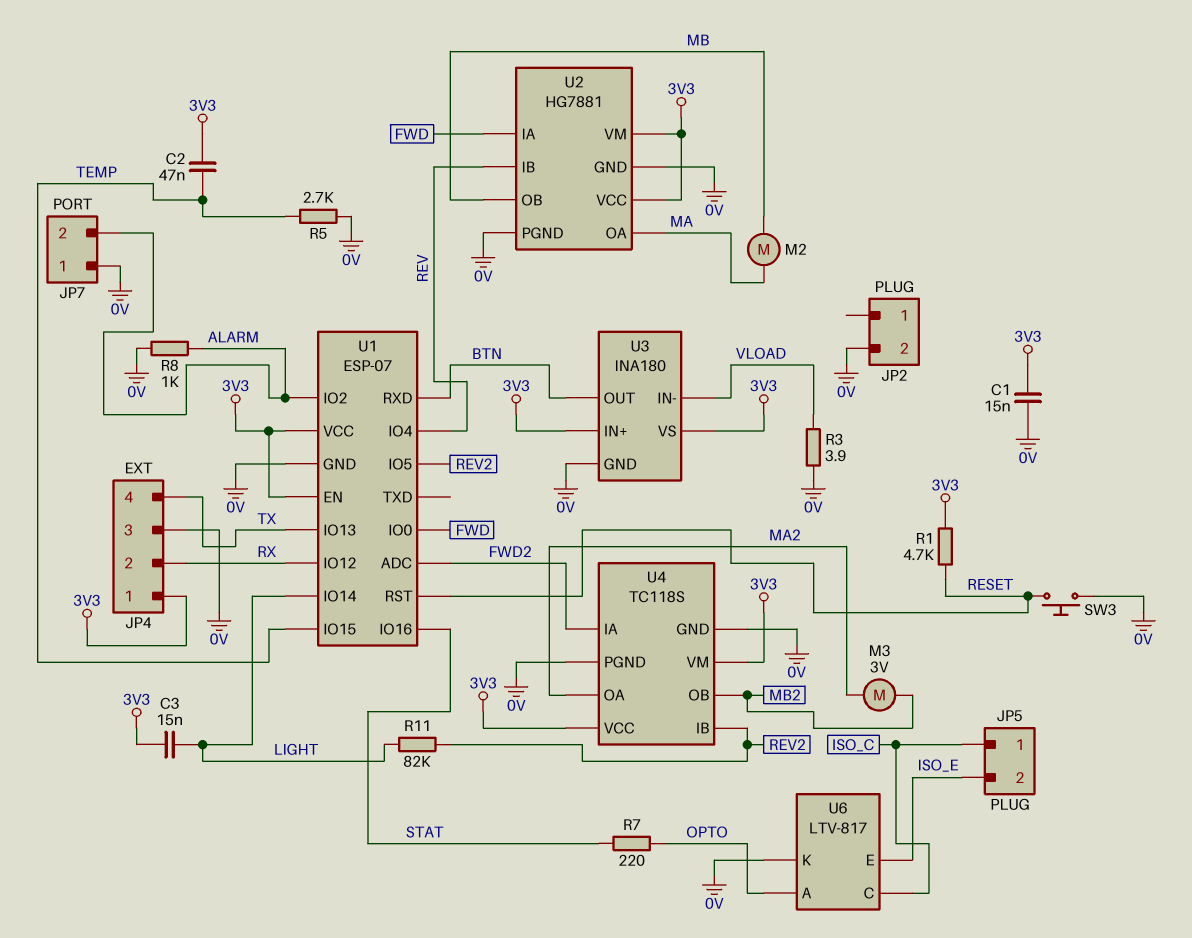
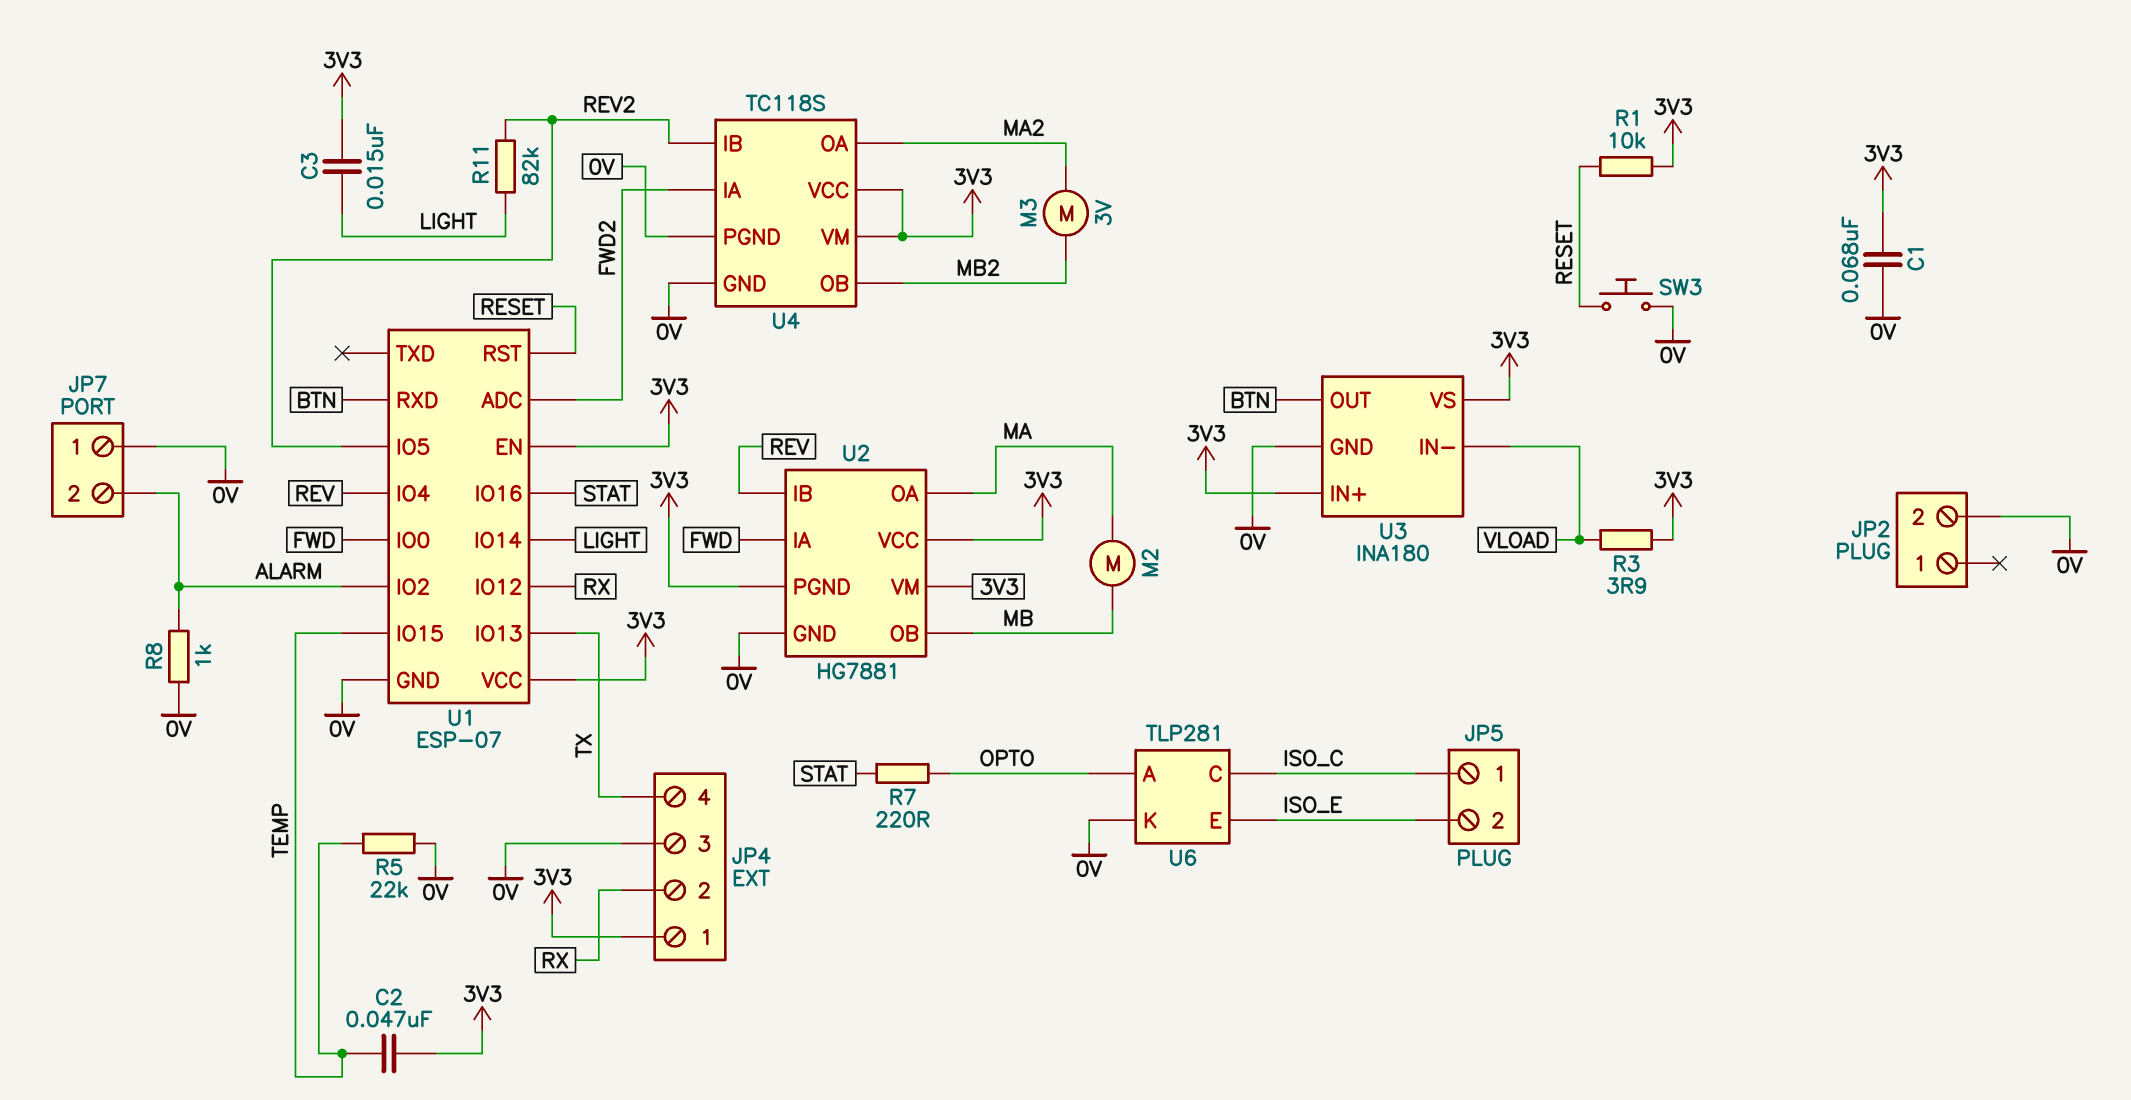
C1: 15nF (0V, 3V3) -> 68nF (0V, 3V3)
R1: 4.7k (3V3, RESET) -> 10k (3V3, RESET)
R3: 3.9 (0V, VLOAD) -> 3.9 (3V3, VLOAD)
R5: 2.7k (0V, TEMP) -> 22k (0V, TEMP)
U2 pin PGND: 0V -> 3V3
U6: LTV-817 -> TLP281

